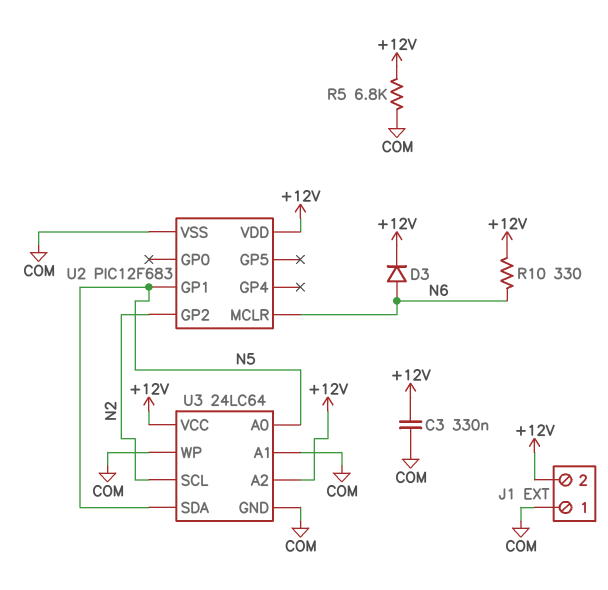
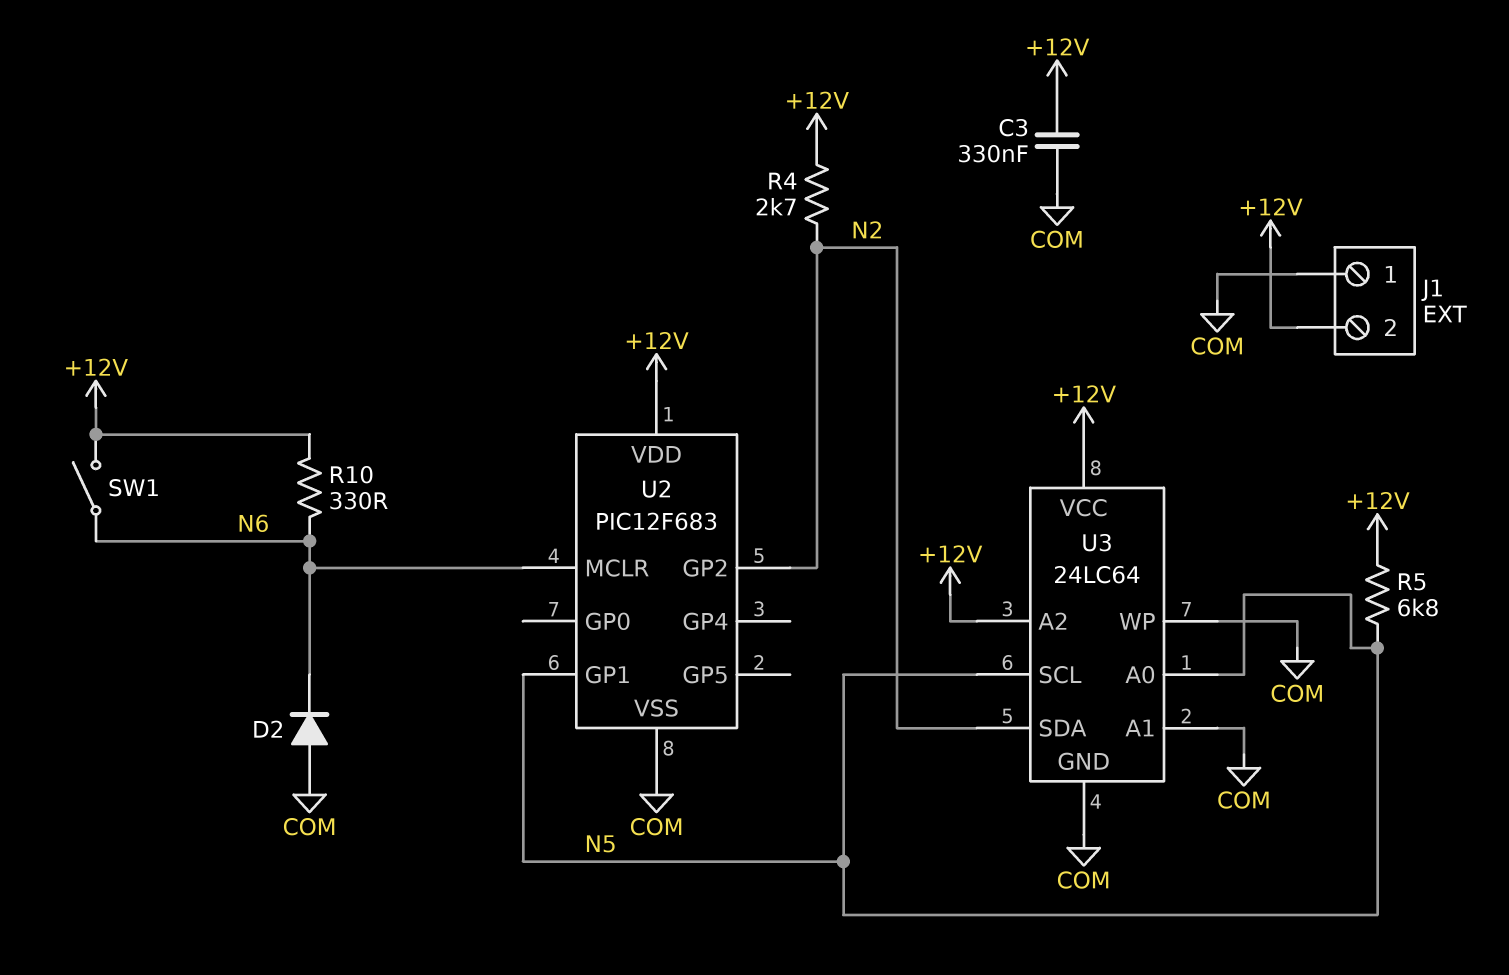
D2: none -> diode (A COM, K N6)
D3: diode (A N6, K +12V) -> none
R4: none -> 2.7k (+12V, N2)
R5: 6.8k (+12V, COM) -> 6.8k (+12V, N5)
SW1: none -> switch (+12V, N6)
U3 pin SCL: N2 -> N5
U3 pin SDA: N5 -> N2

